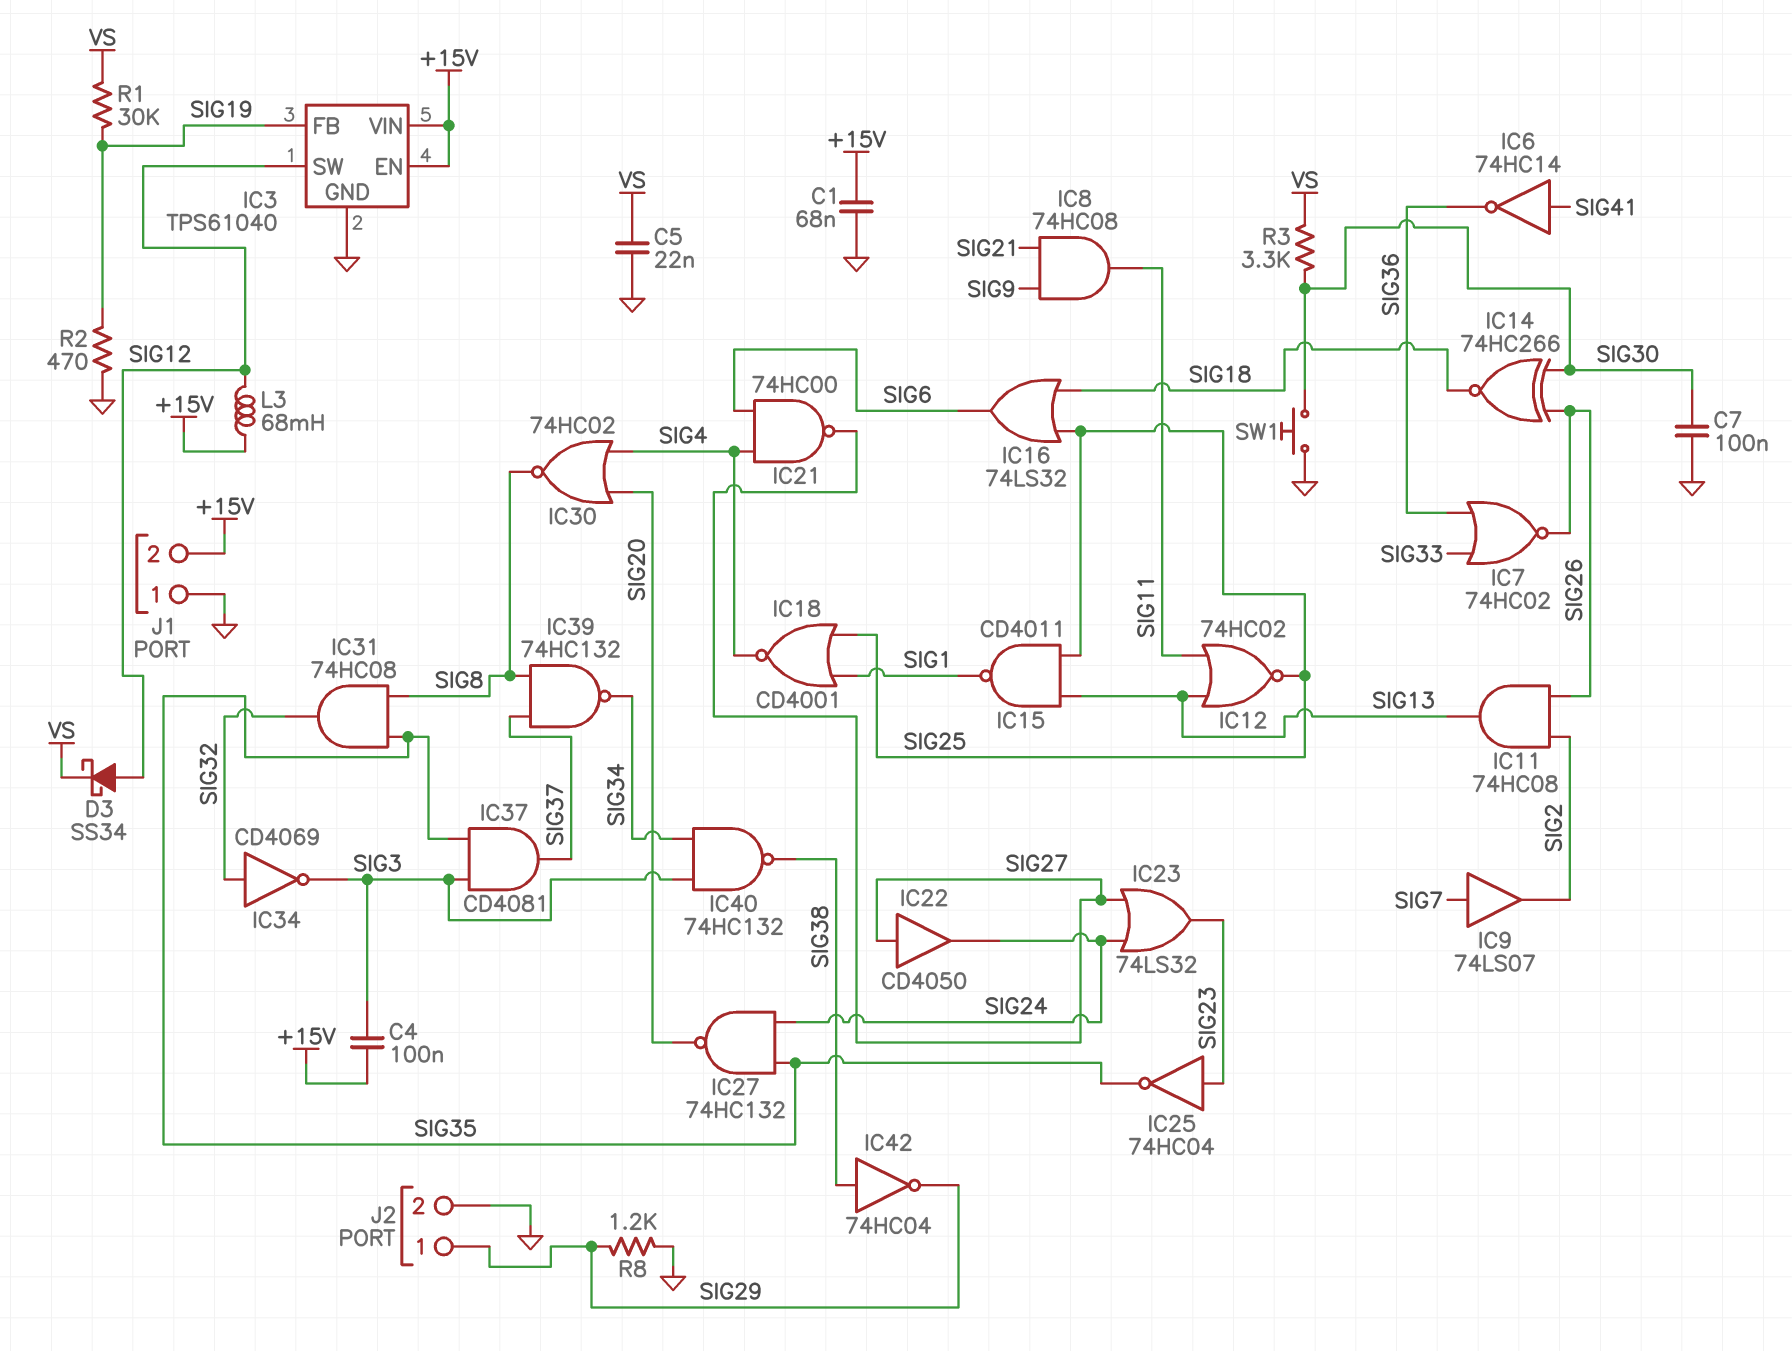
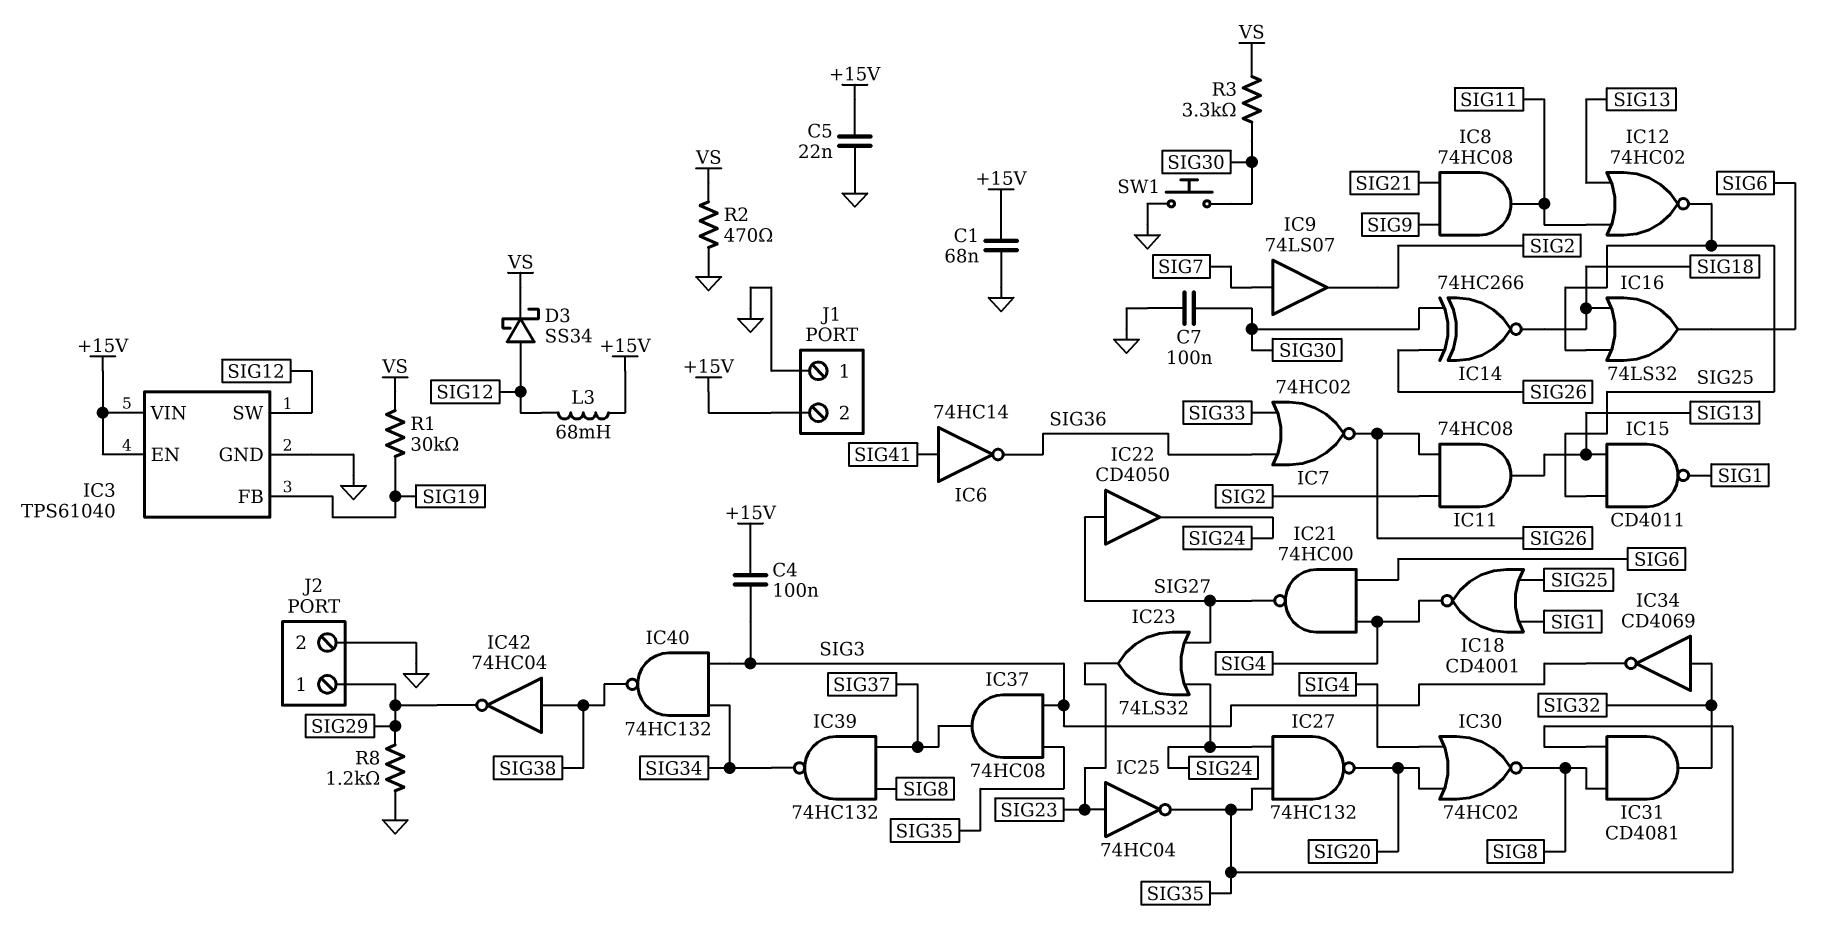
C5: 22nF (GND, VS) -> 22nF (+15V, GND)
IC31: AND 74HC08 (in SIG8, in SIG35, out SIG32) -> AND CD4081 (in SIG8, in SIG35, out SIG32)
IC37: AND CD4081 (in SIG3, in SIG35, out SIG37) -> AND 74HC08 (in SIG3, in SIG35, out SIG37)
R2: 470 (GND, SIG19) -> 470 (GND, VS)

